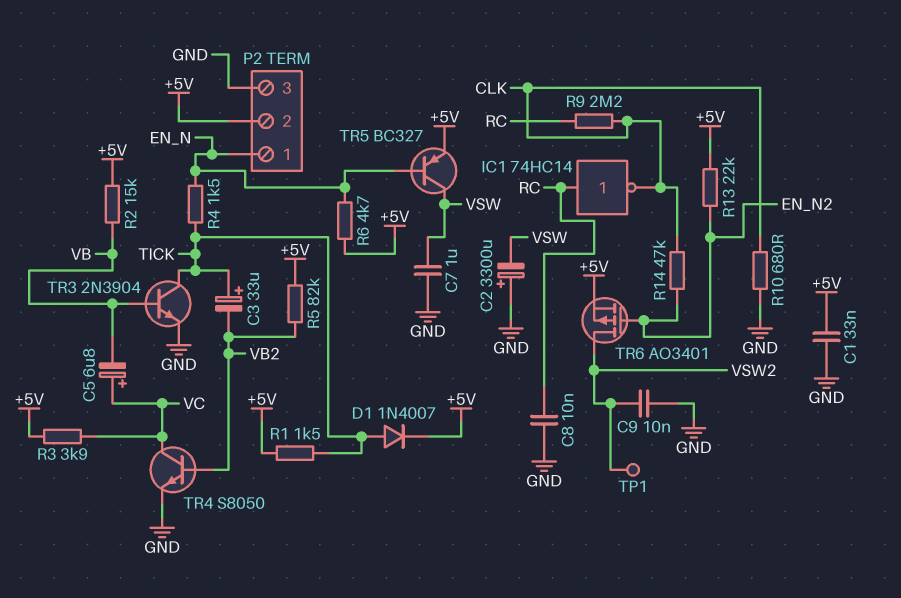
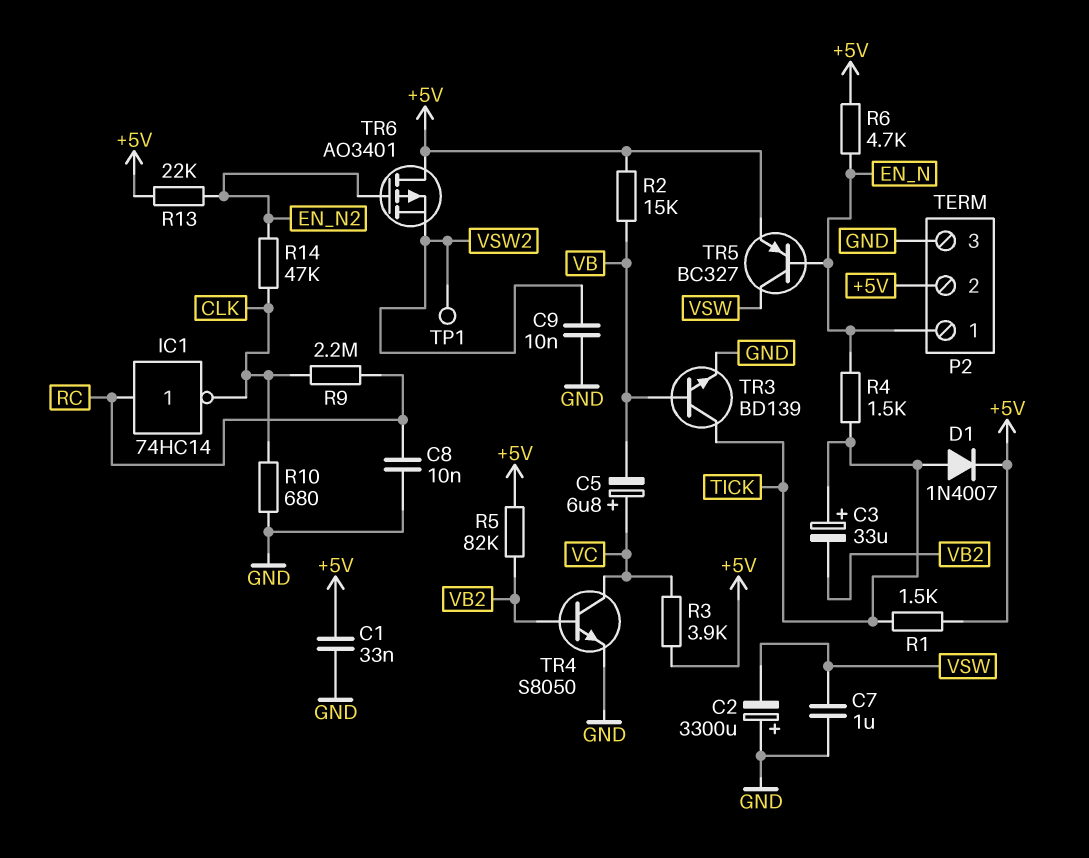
TR3: NPN 2N3904 (B VB, C TICK, E GND) -> NPN BD139 (B VB, C TICK, E GND)
TR6: PMOS AO3401 (G EN_N2, D VSW2, S +5V) -> PMOS AO3401 (G EN_N2, D +5V, S VSW2)

